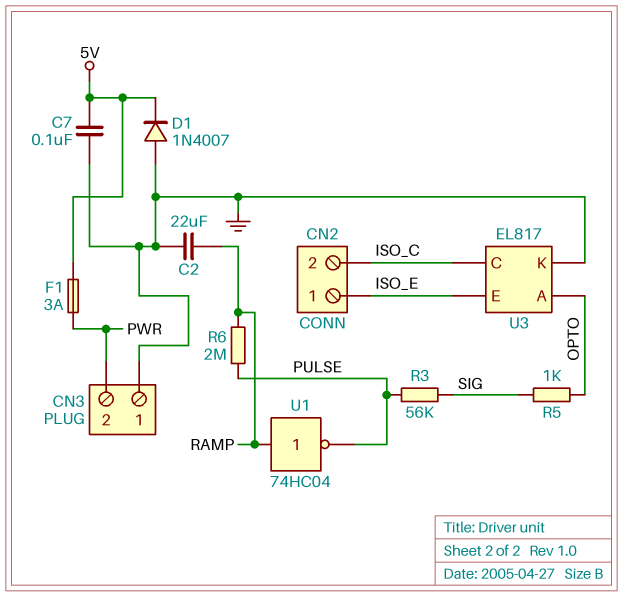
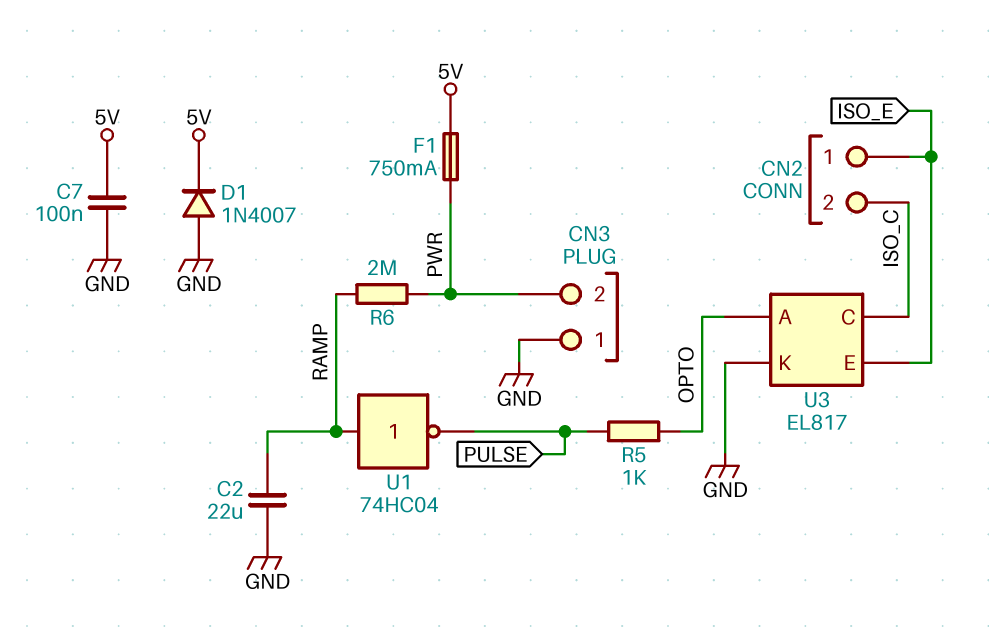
F1: 3A (5V, PWR) -> 750mA (5V, PWR)
R3: 56k (PULSE, SIG) -> none
R5: 1k (OPTO, SIG) -> 1k (OPTO, PULSE)
R6: 2M (PULSE, RAMP) -> 2M (PWR, RAMP)

